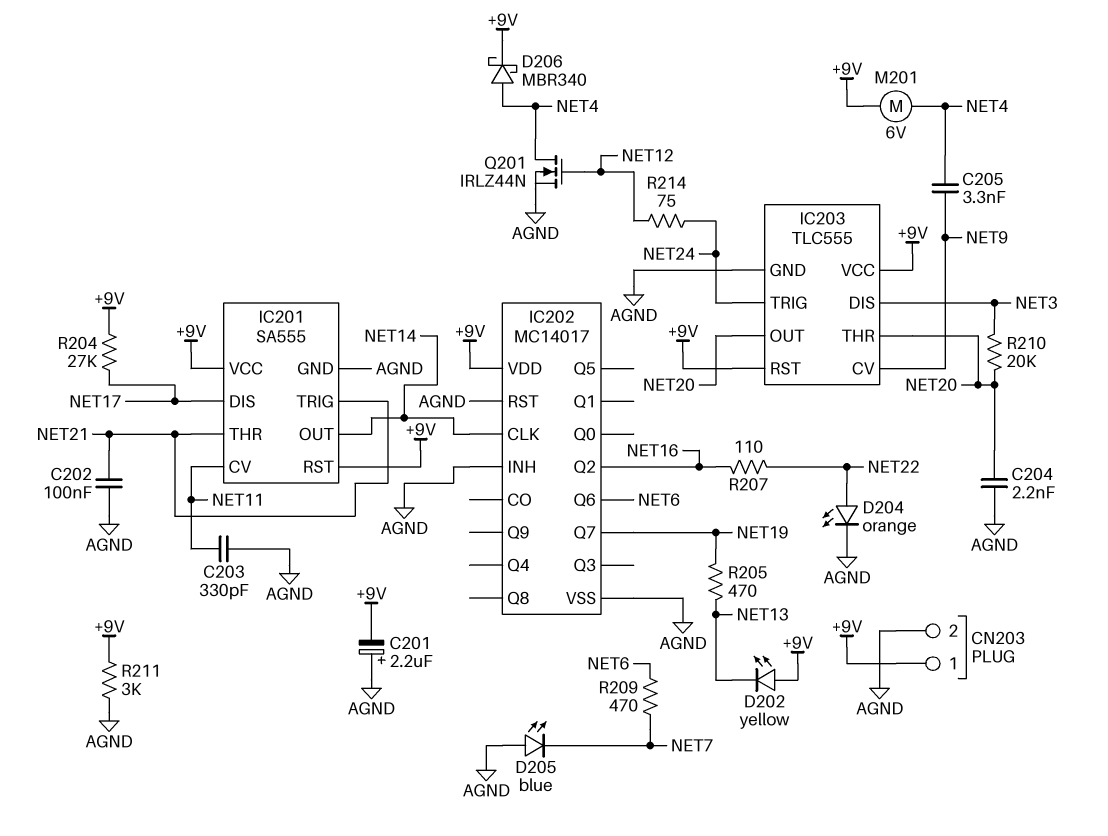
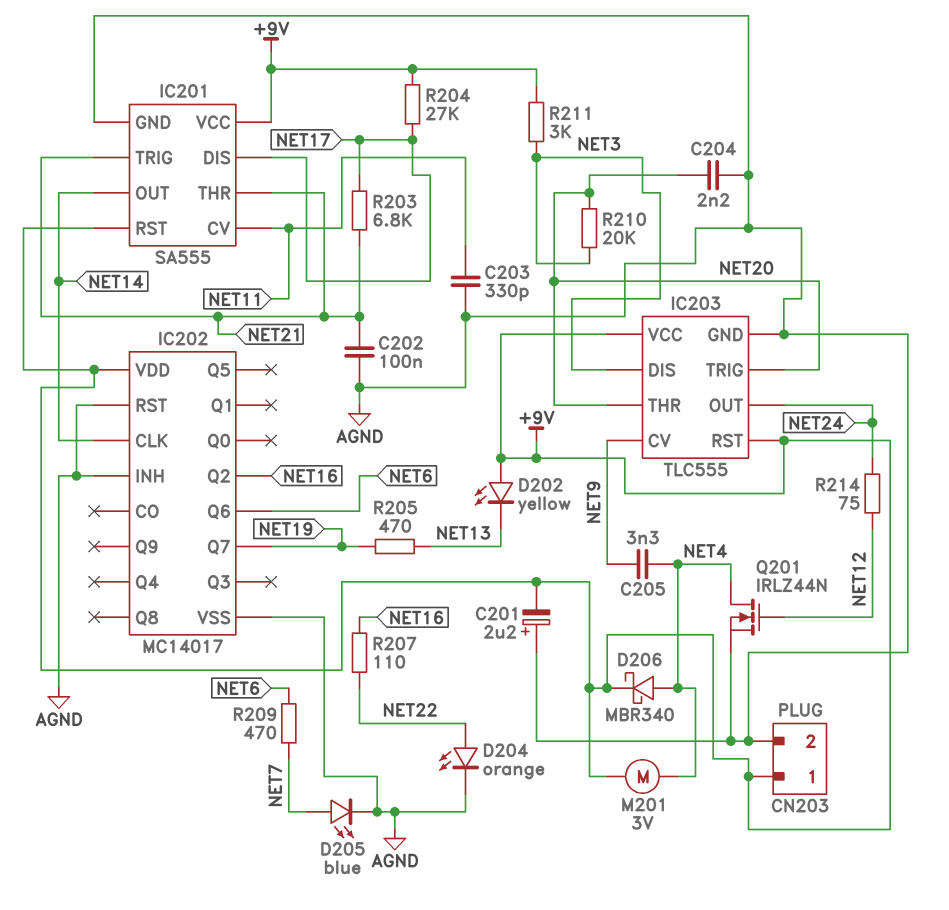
D205: LED blue (A AGND, K NET7) -> LED blue (A NET7, K AGND)
IC203 pin OUT: NET20 -> NET24
IC203 pin TRIG: NET24 -> NET20
M201: motor 6V (+9V, NET4) -> motor 3V (+9V, NET4)
R203: none -> 6.8k (NET17, NET21)
R211: 3k (+9V, AGND) -> 3k (+9V, NET3)

